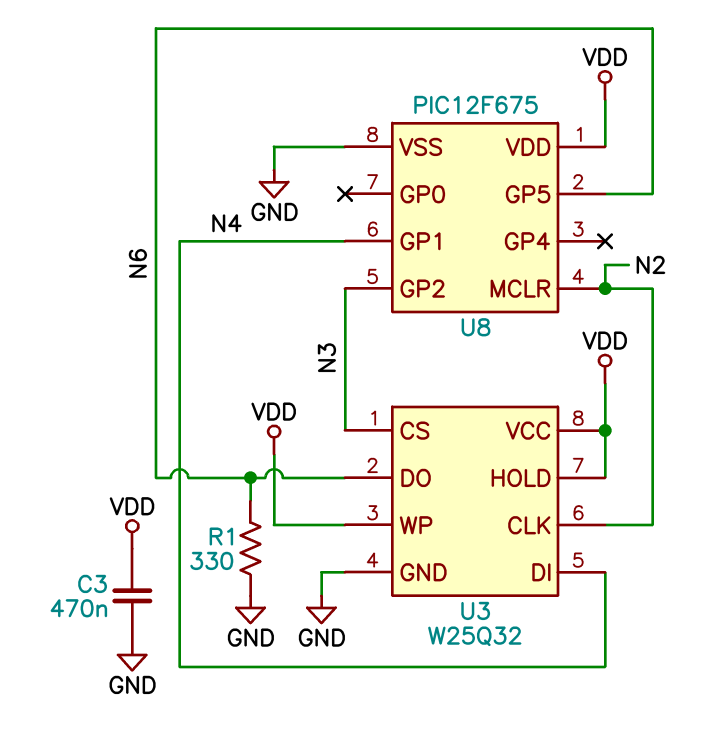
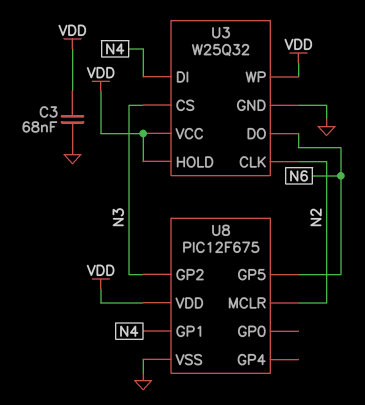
C3: 470nF (GND, VDD) -> 68nF (GND, VDD)
R1: 330 (GND, N6) -> none

